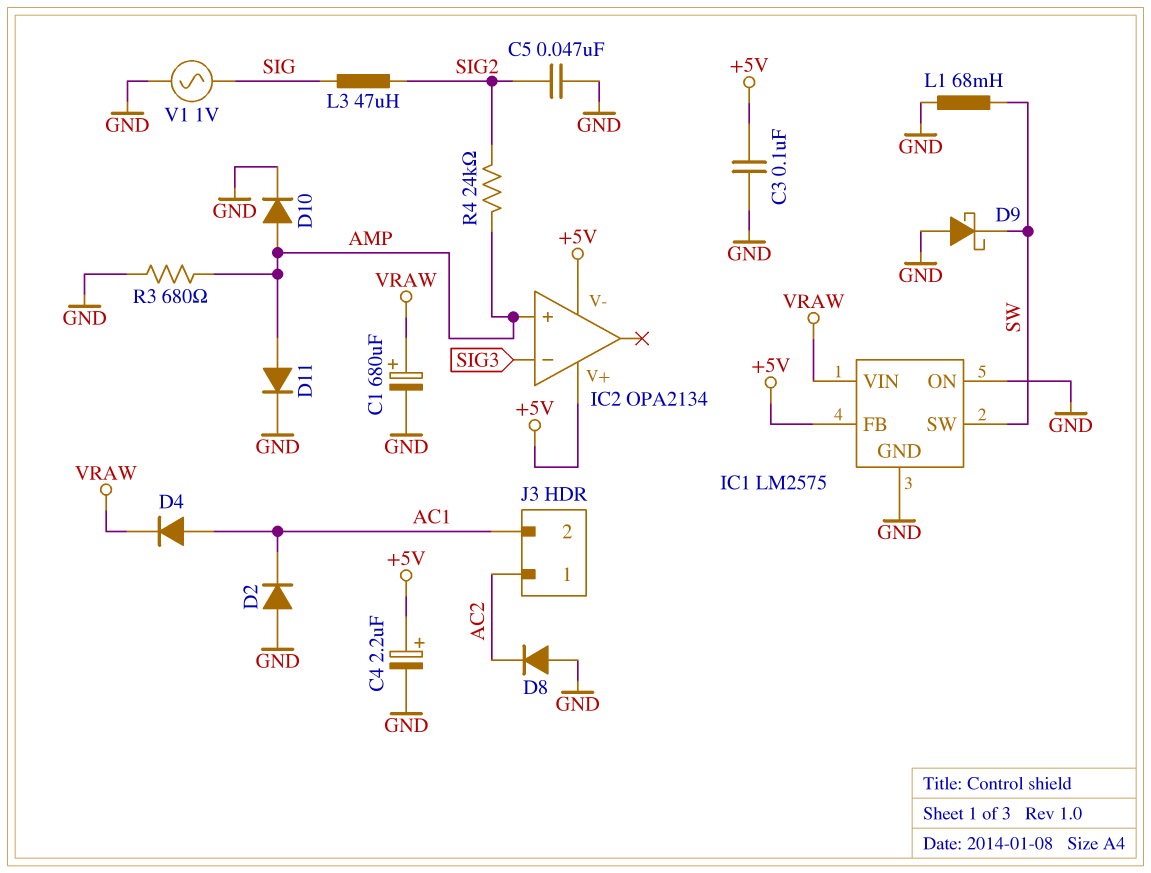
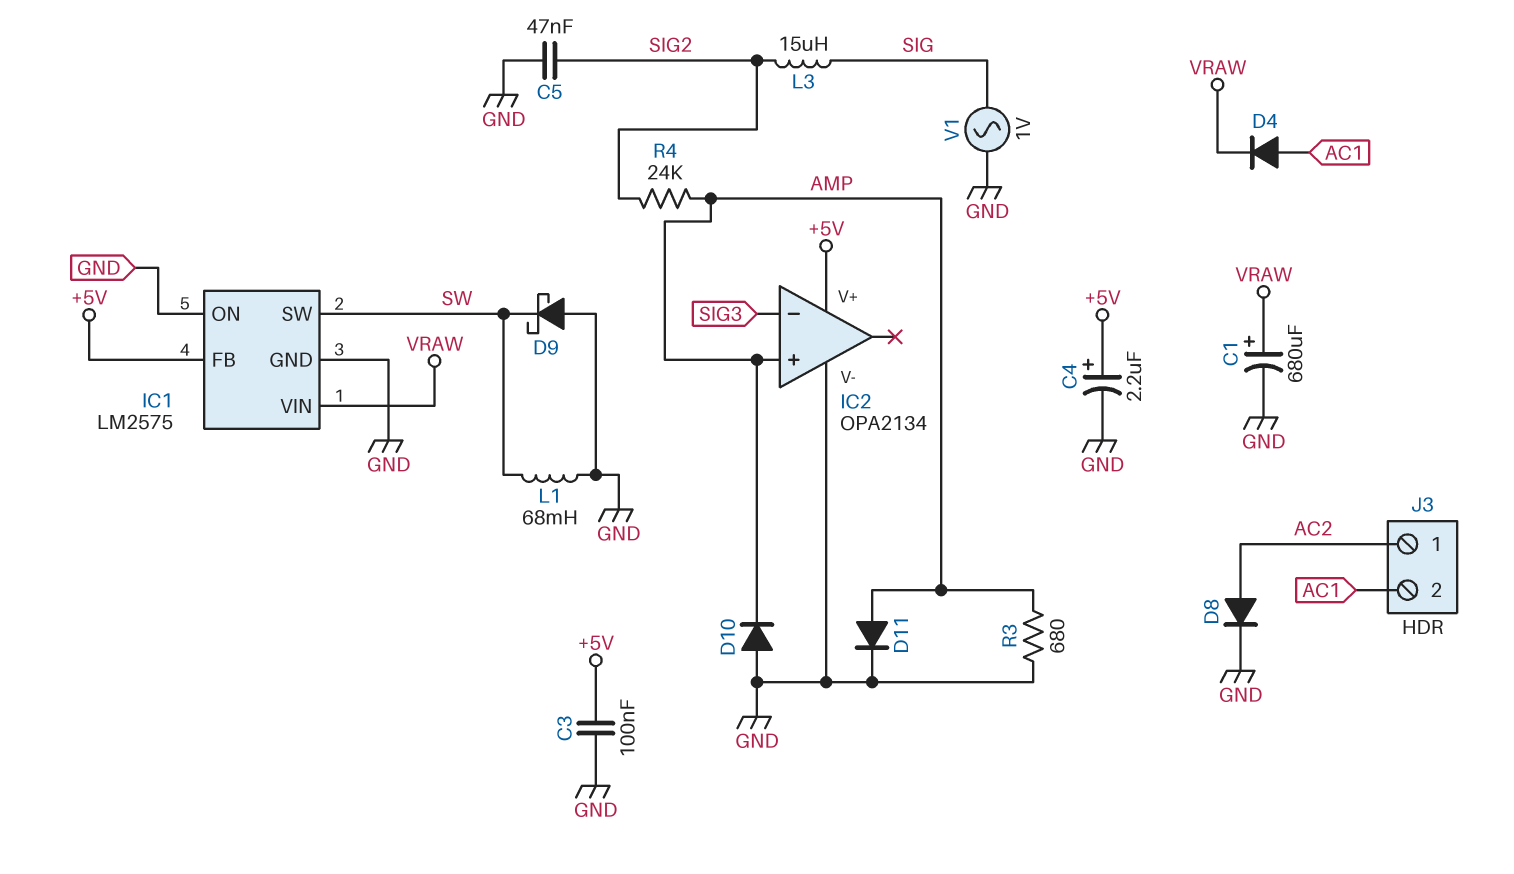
D2: diode (A GND, K AC1) -> none
D8: diode (A GND, K AC2) -> diode (A AC2, K GND)
D10: diode (A AMP, K GND) -> diode (A GND, K AMP)
IC2 pin V-: +5V -> GND
L3: 47uH (SIG, SIG2) -> 15uH (SIG, SIG2)

